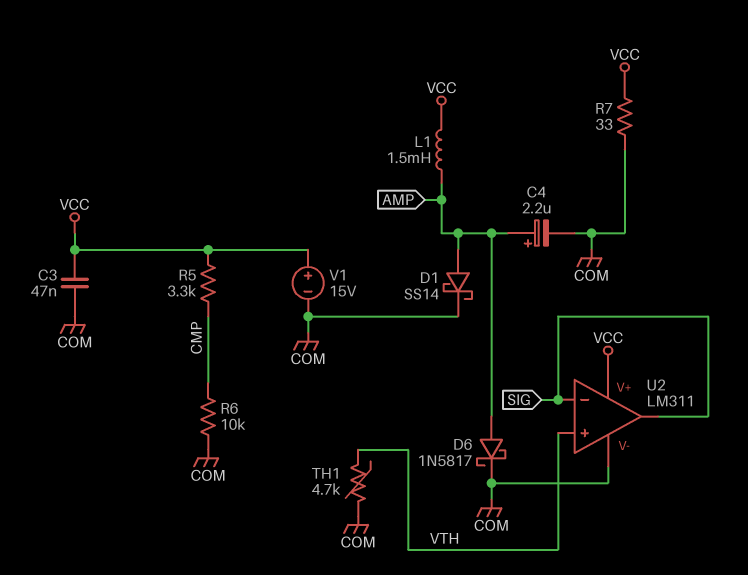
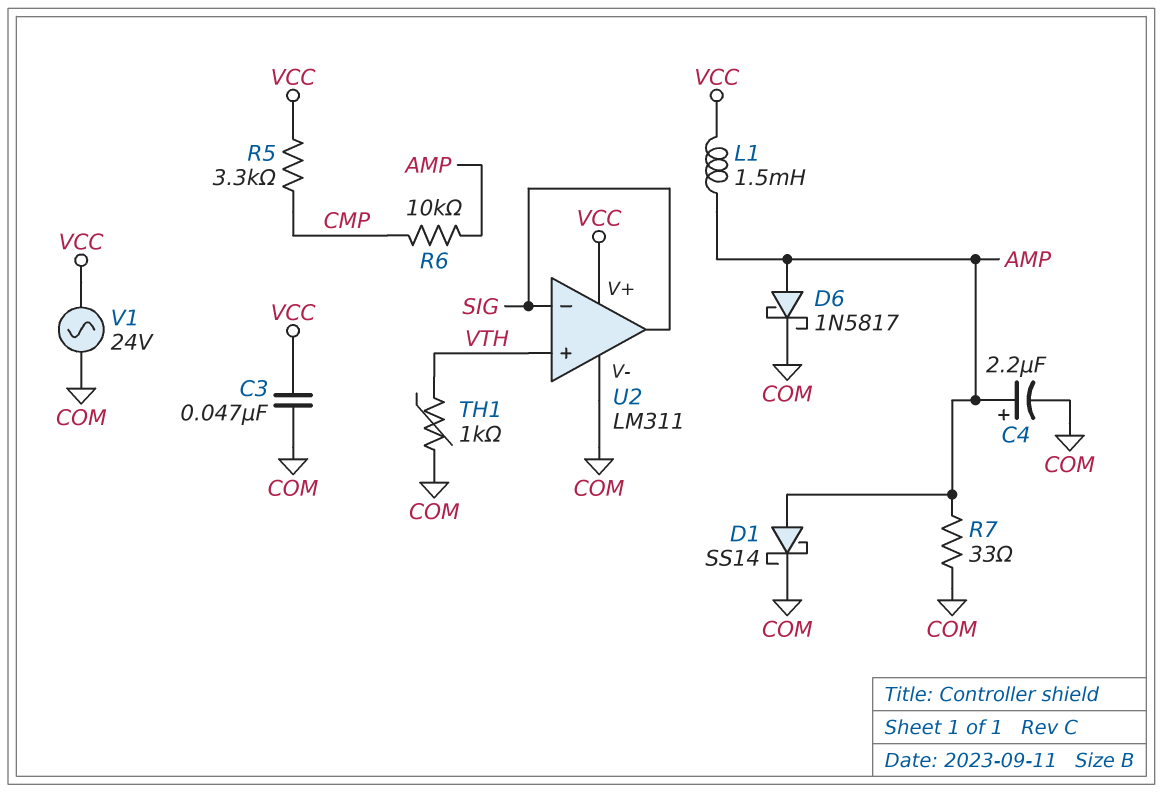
R6: 10k (CMP, COM) -> 10k (AMP, CMP)
R7: 33 (COM, VCC) -> 33 (AMP, COM)
TH1: 4.7k (COM, VTH) -> 1k (COM, VTH)
V1: 15V (plus VCC, minus COM) -> AC 24V (COM, VCC)

